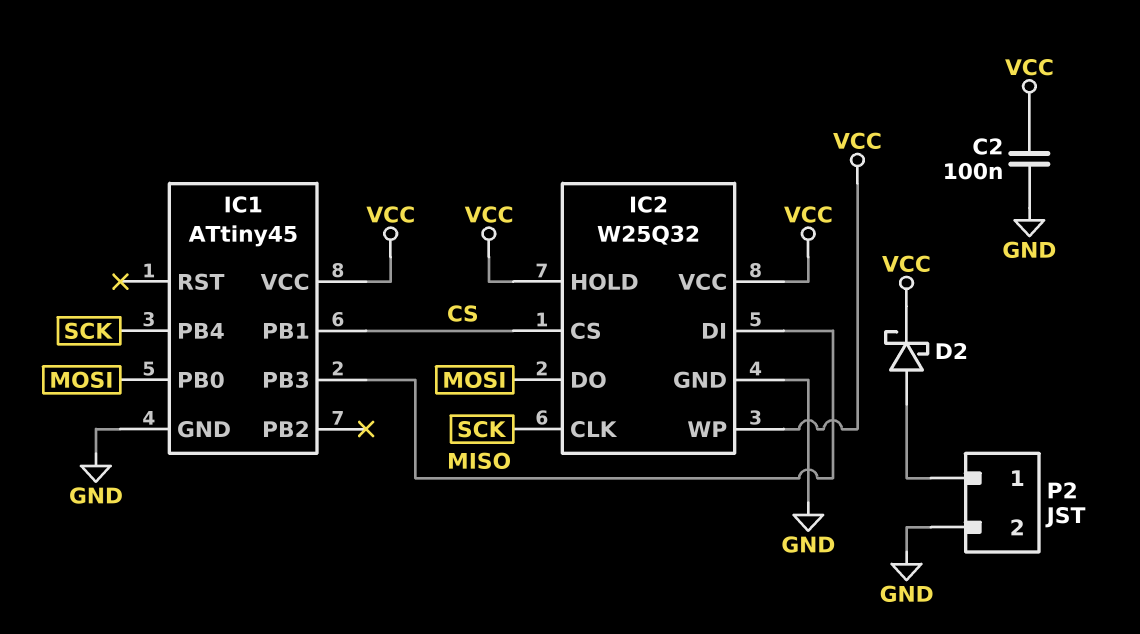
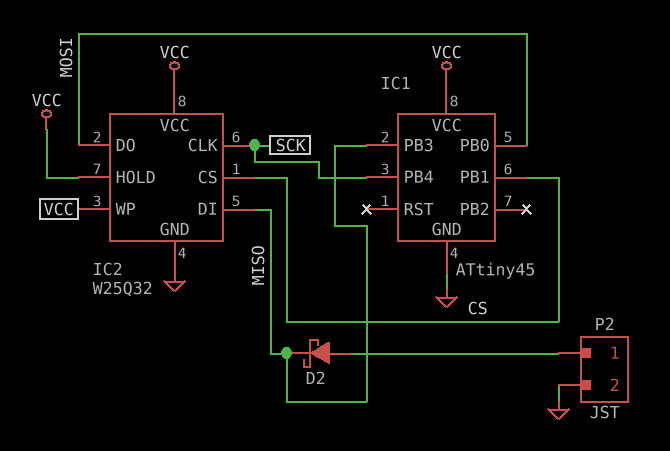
C2: 100nF (GND, VCC) -> none
D2: schottky (A P2/1, K VCC) -> schottky (A P2/1, K MISO)

